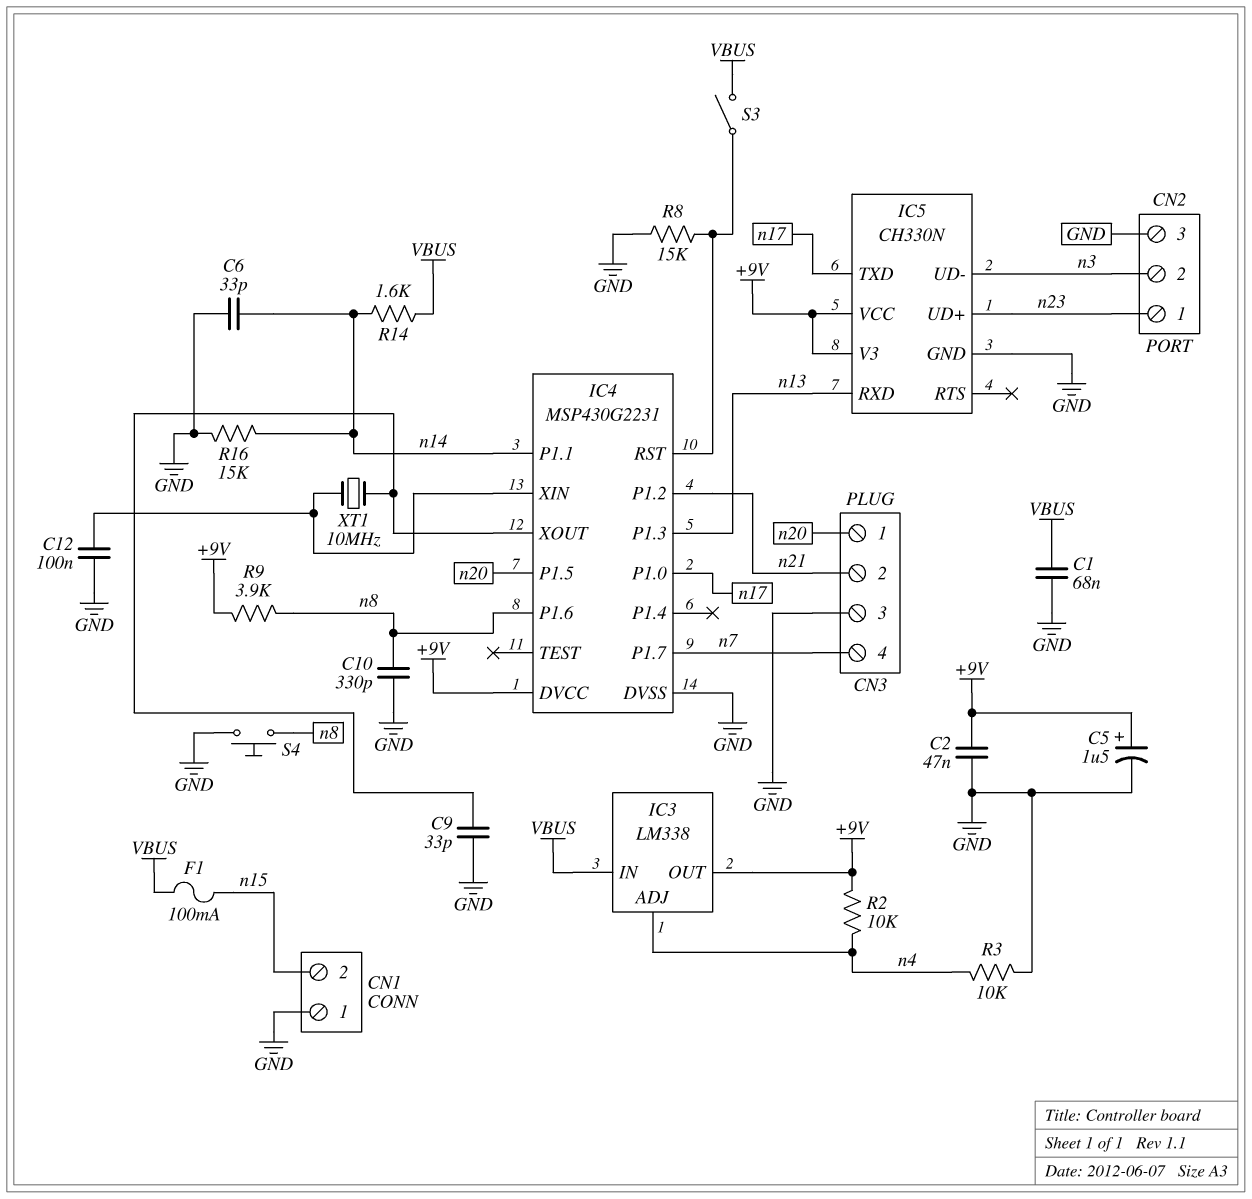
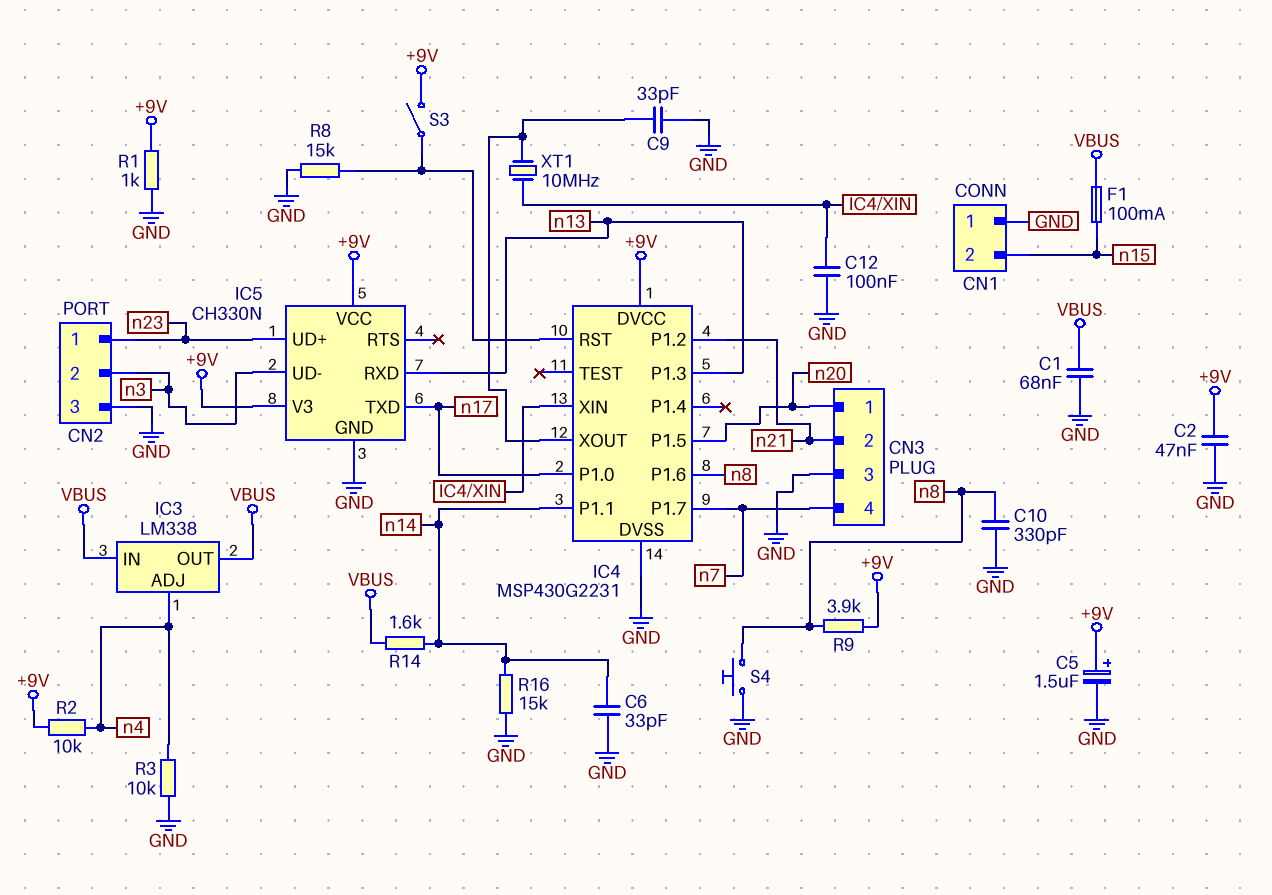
IC3 pin OUT: +9V -> VBUS
R1: none -> 1k (+9V, GND)
S3: switch (IC4/RST, VBUS) -> switch (+9V, IC4/RST)

